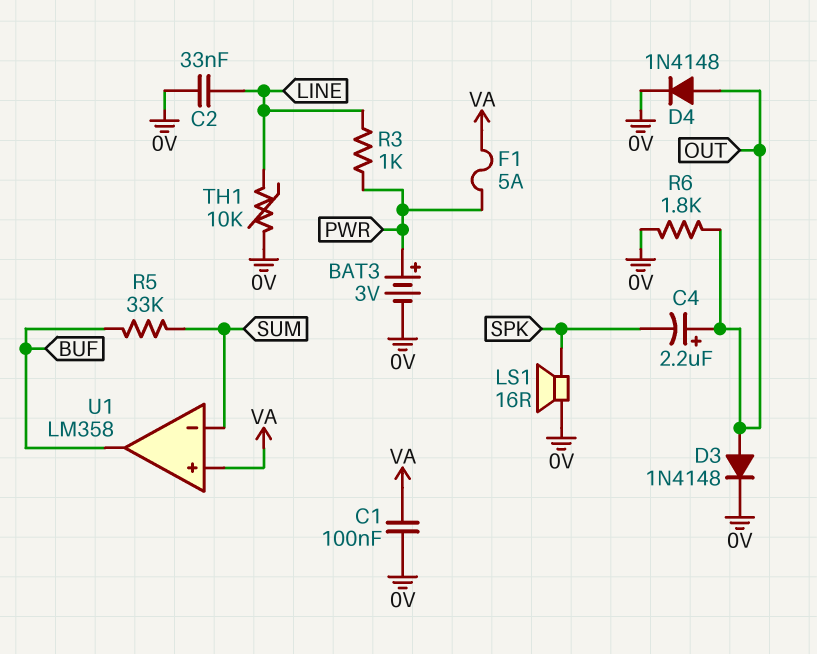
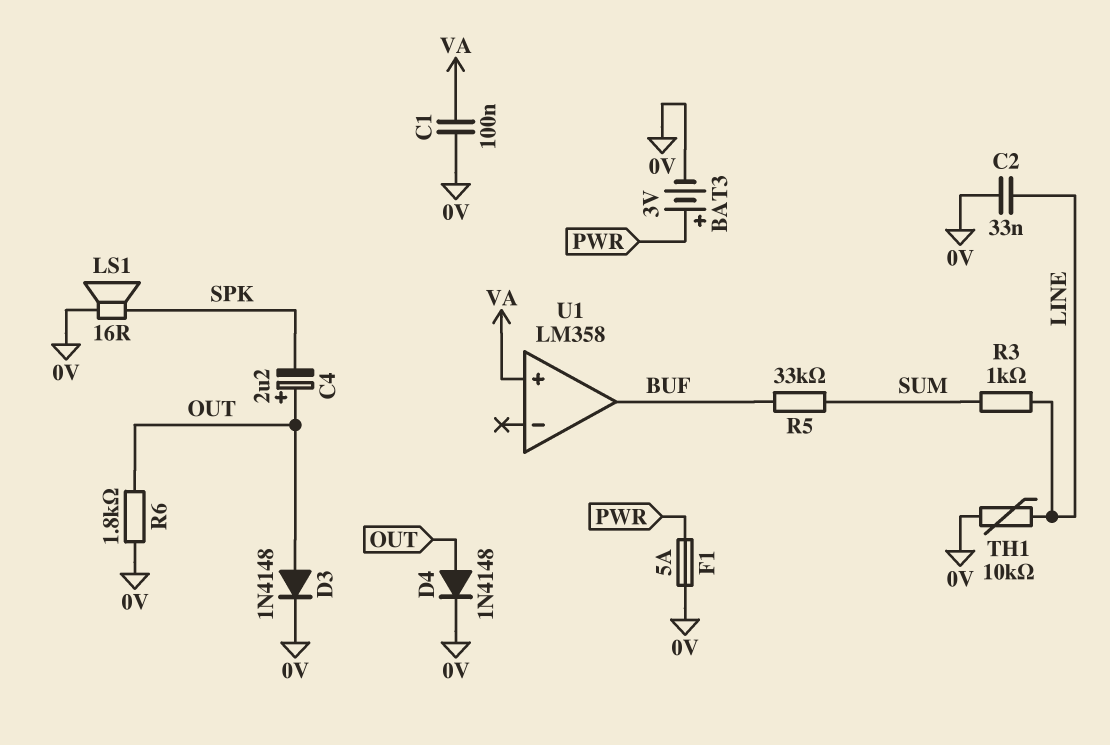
F1: 5A (PWR, VA) -> 5A (0V, PWR)
R3: 1k (LINE, PWR) -> 1k (LINE, SUM)
U1 pin in-: SUM -> none

